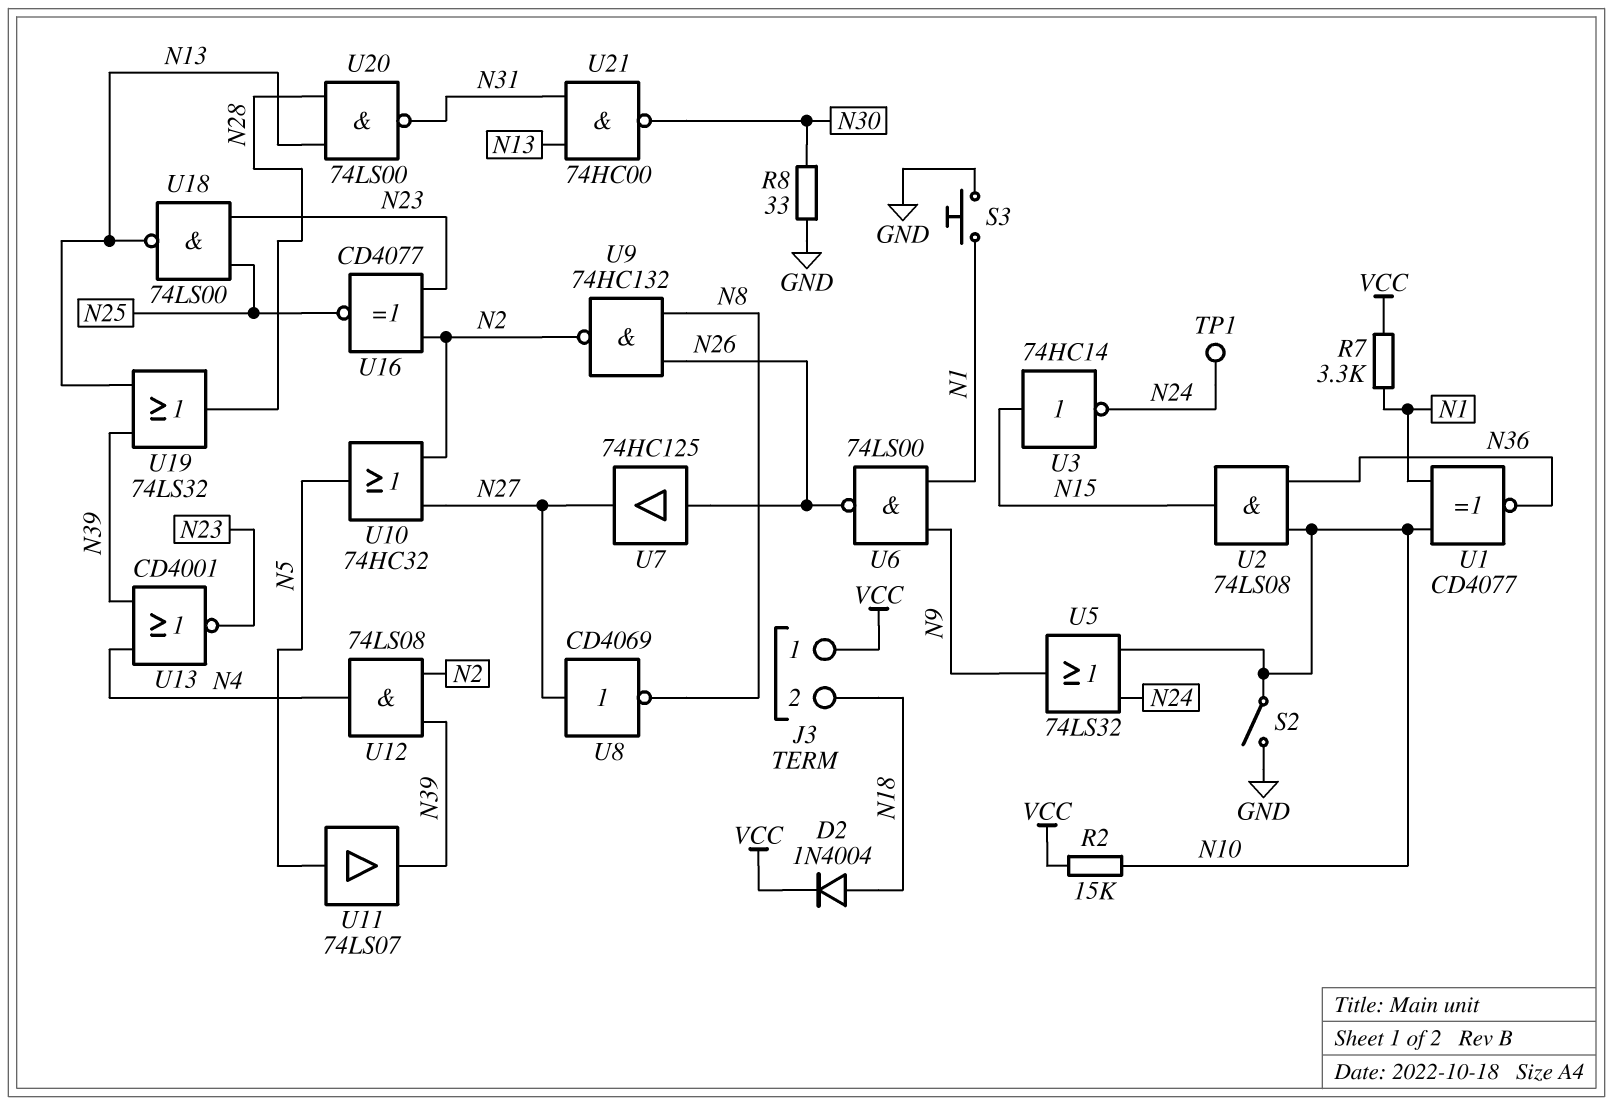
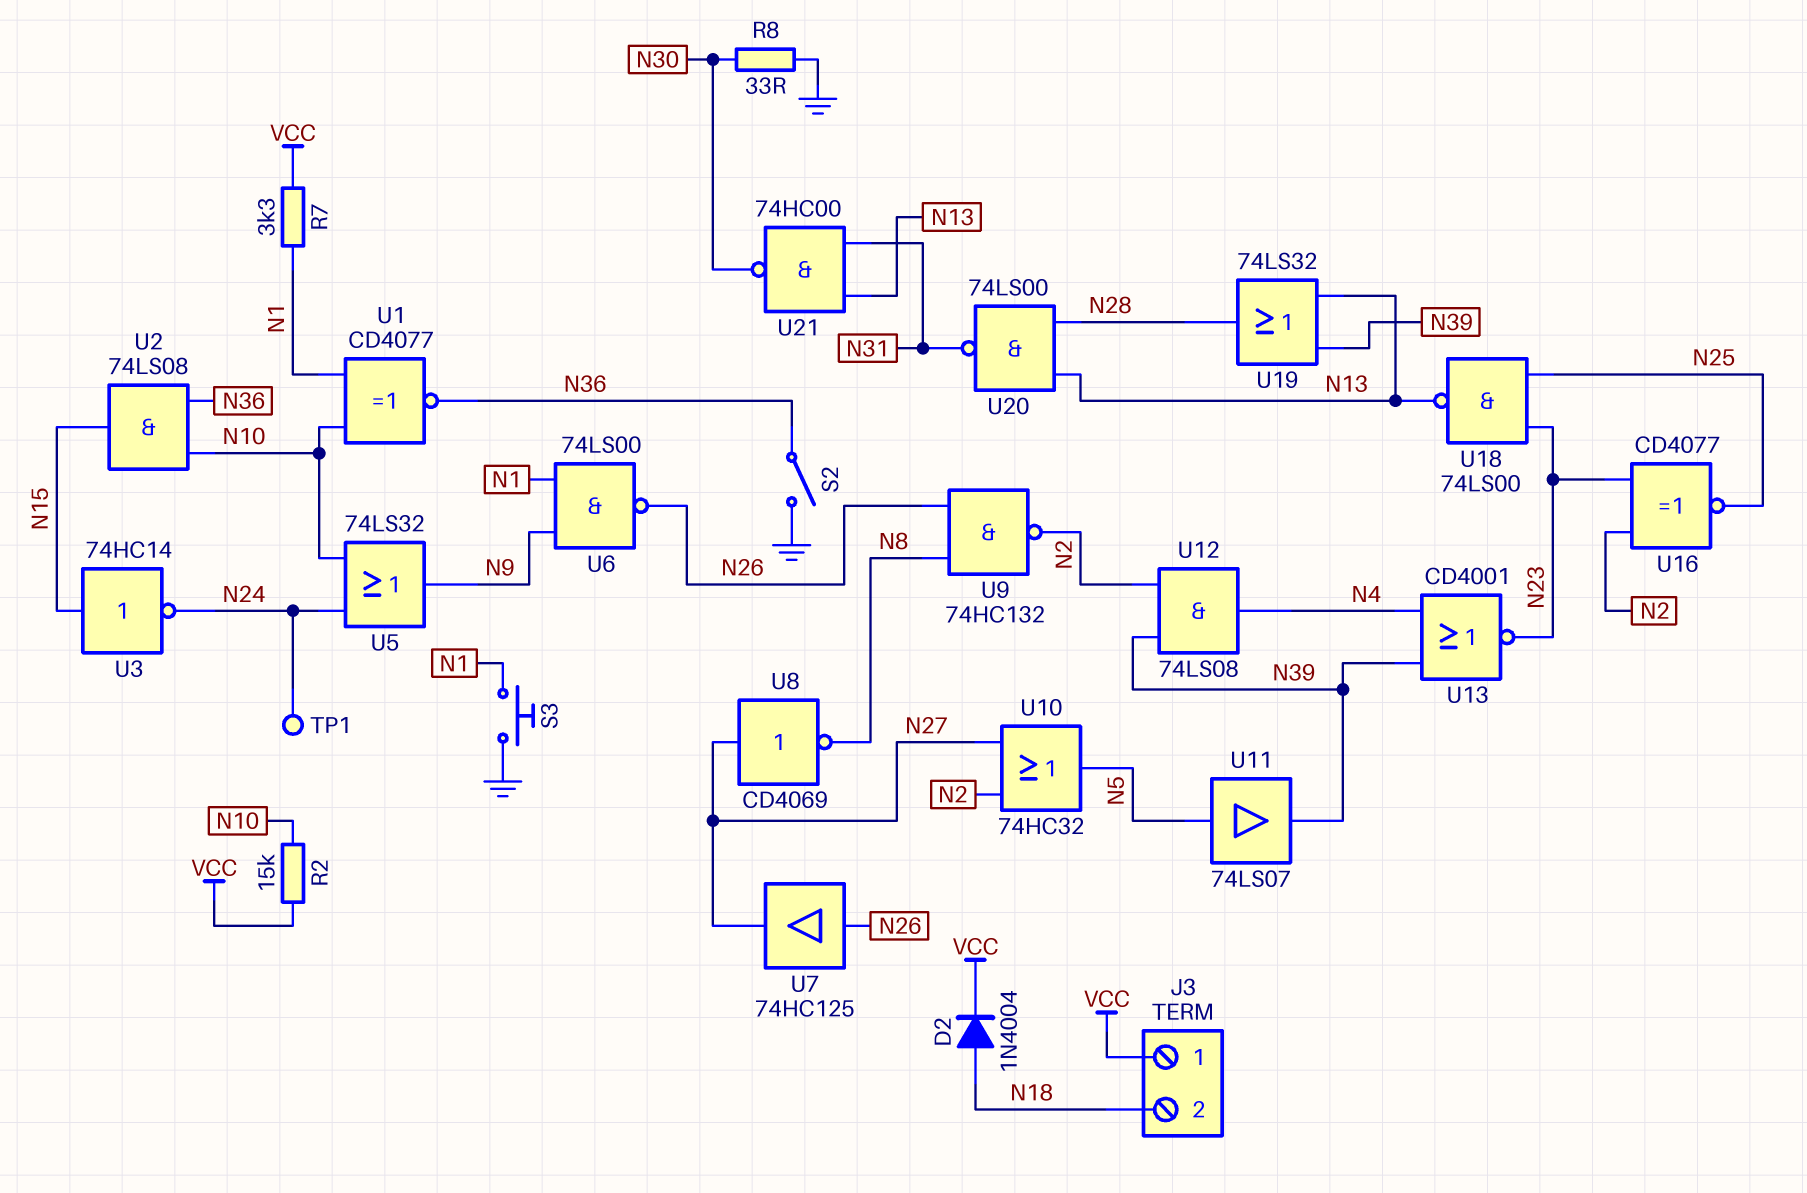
S2: switch (GND, N10) -> switch (GND, N36)

